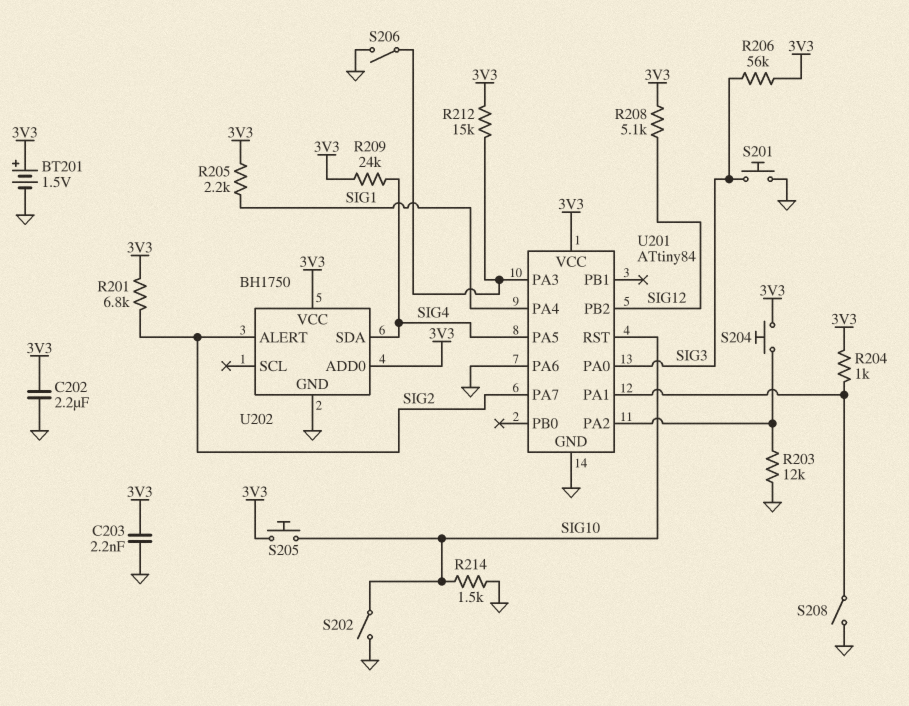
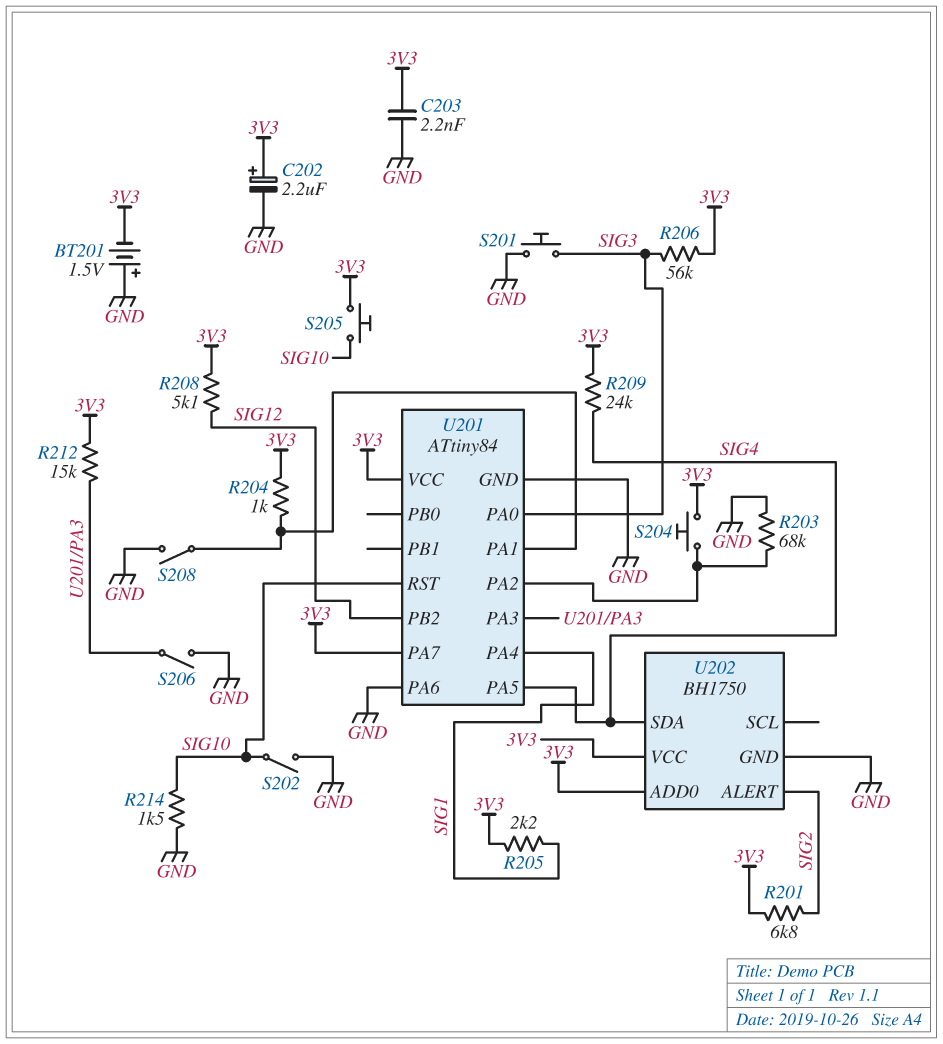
BT201: 1.5V (plus 3V3, minus GND) -> 1.5V (plus GND, minus 3V3)
C202: 2.2uF (3V3, GND) -> 2.2uF (plus 3V3, minus GND)
R203: 12k (GND, U201/PA2) -> 68k (GND, U201/PA2)
U201 pin PA7: SIG2 -> 3V3

